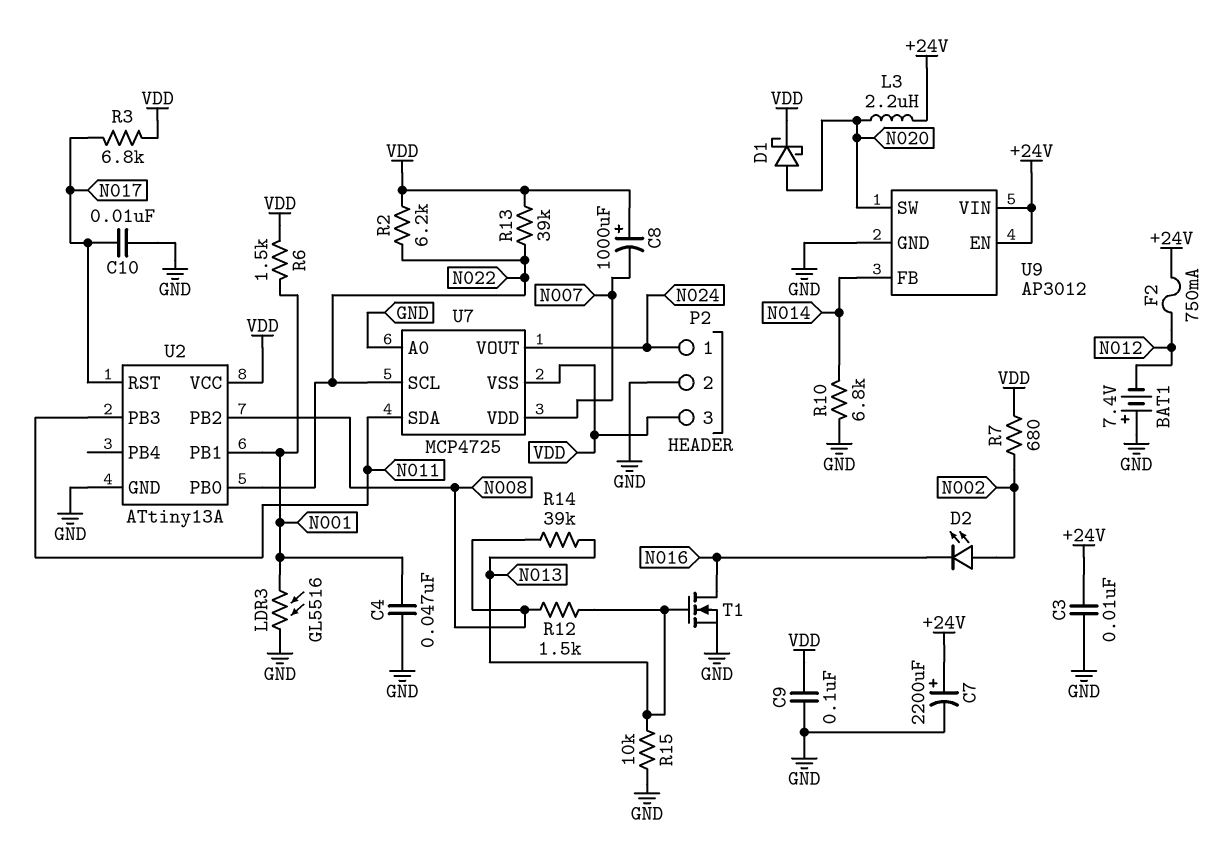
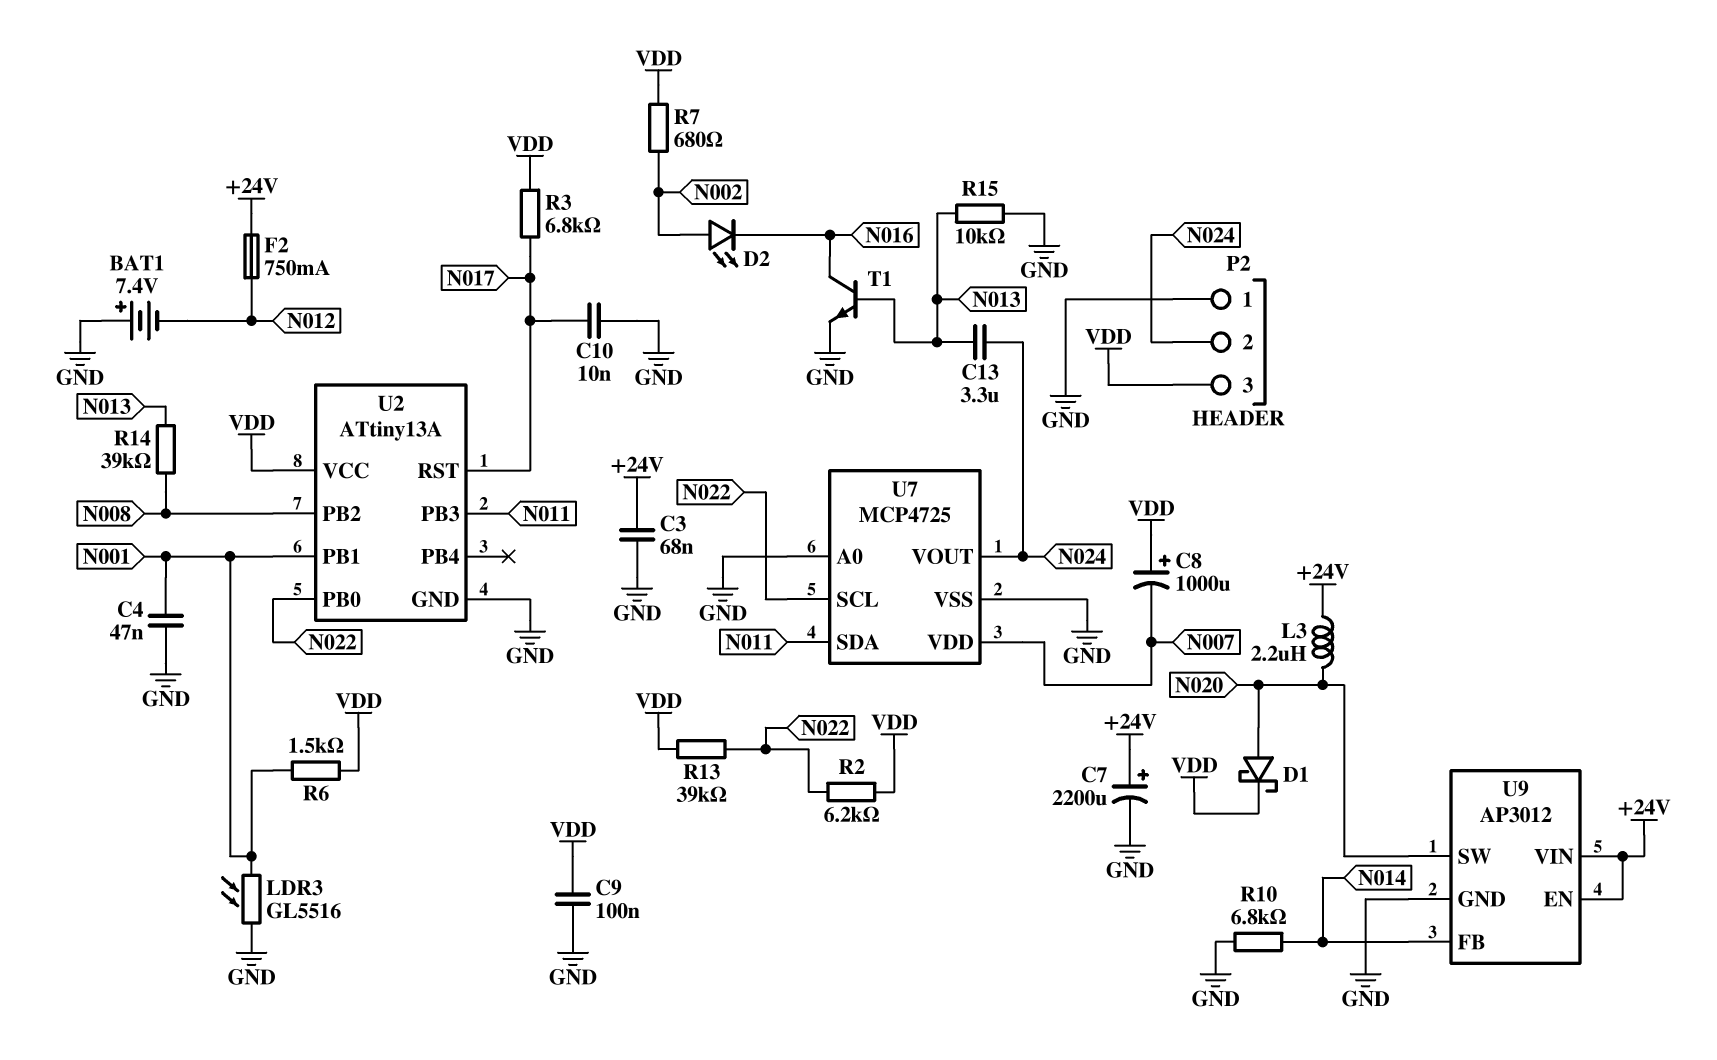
C3: 10nF (+24V, GND) -> 68nF (+24V, GND)
C13: none -> 3.3uF (N013, N024)
P2 pin 1: N024 -> GND
P2 pin 2: GND -> N024
R12: 1.5k (N008, N013) -> none
T1: NMOS (G N013, D N016, S GND) -> NPN (B N013, C N016, E GND)
U7 pin VSS: VDD -> GND

